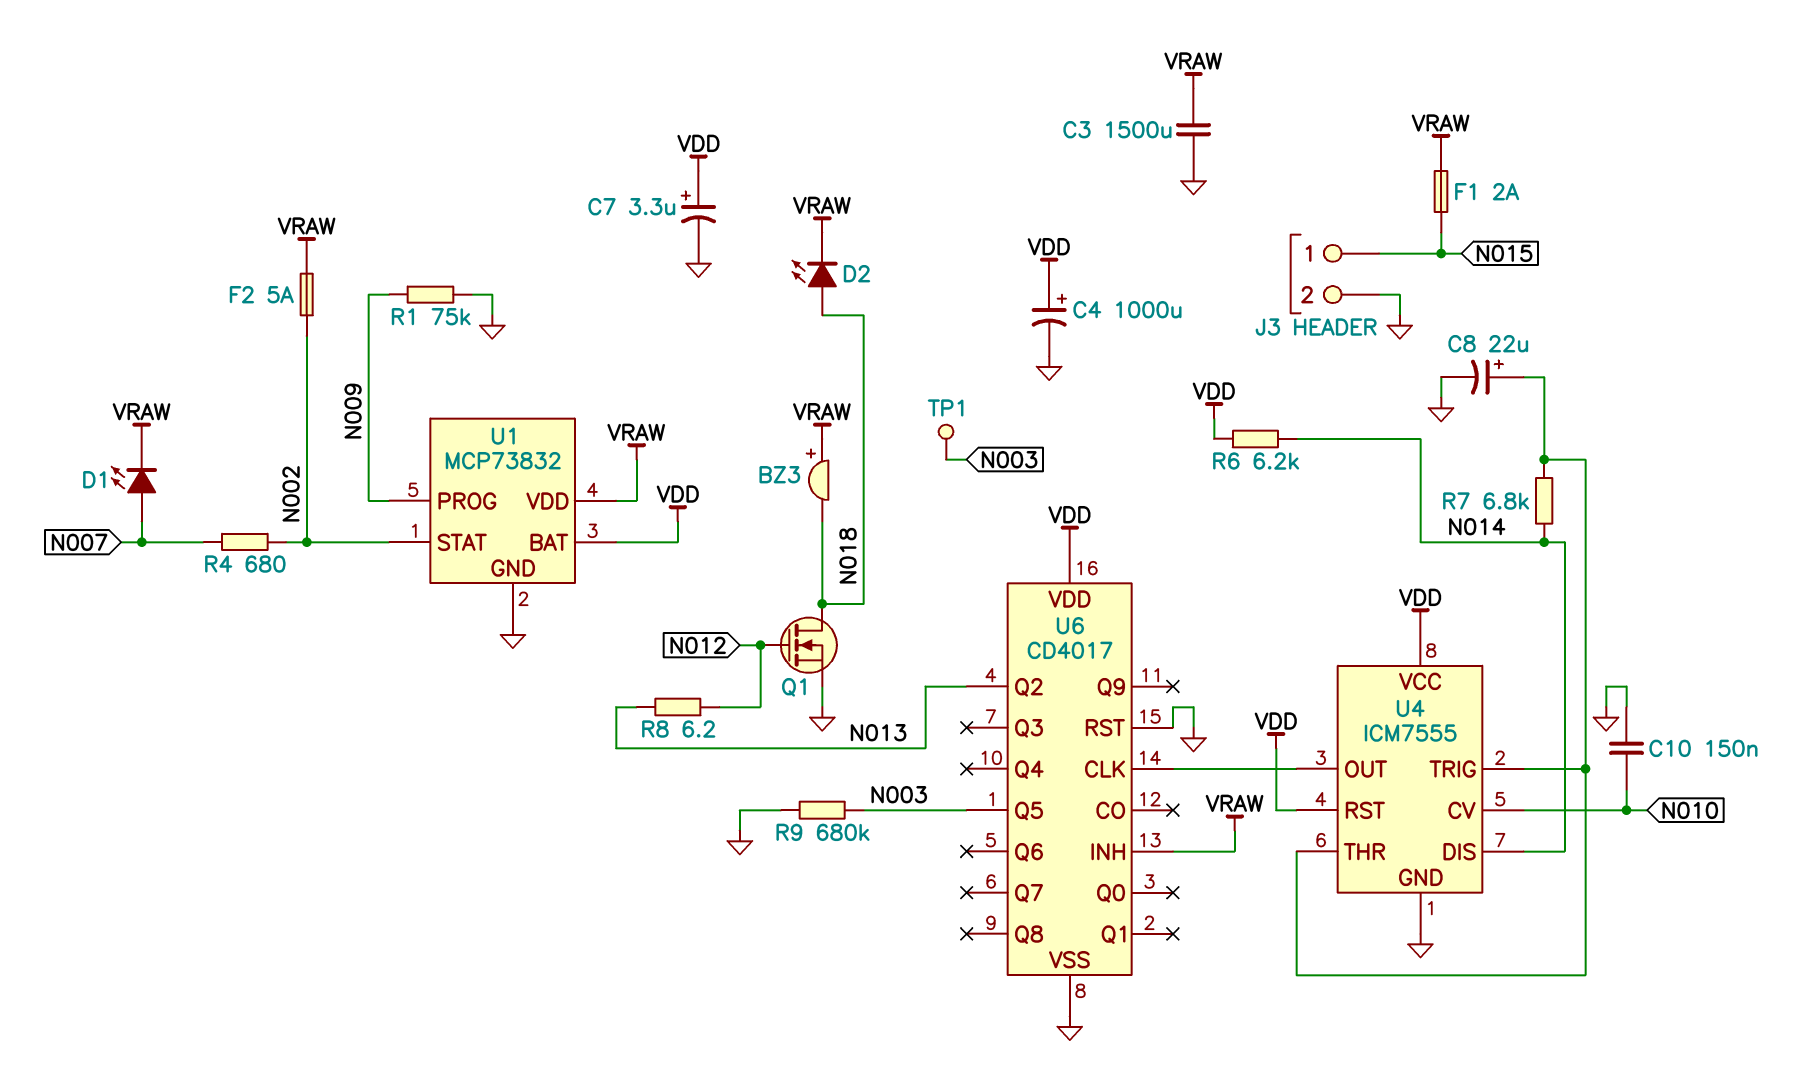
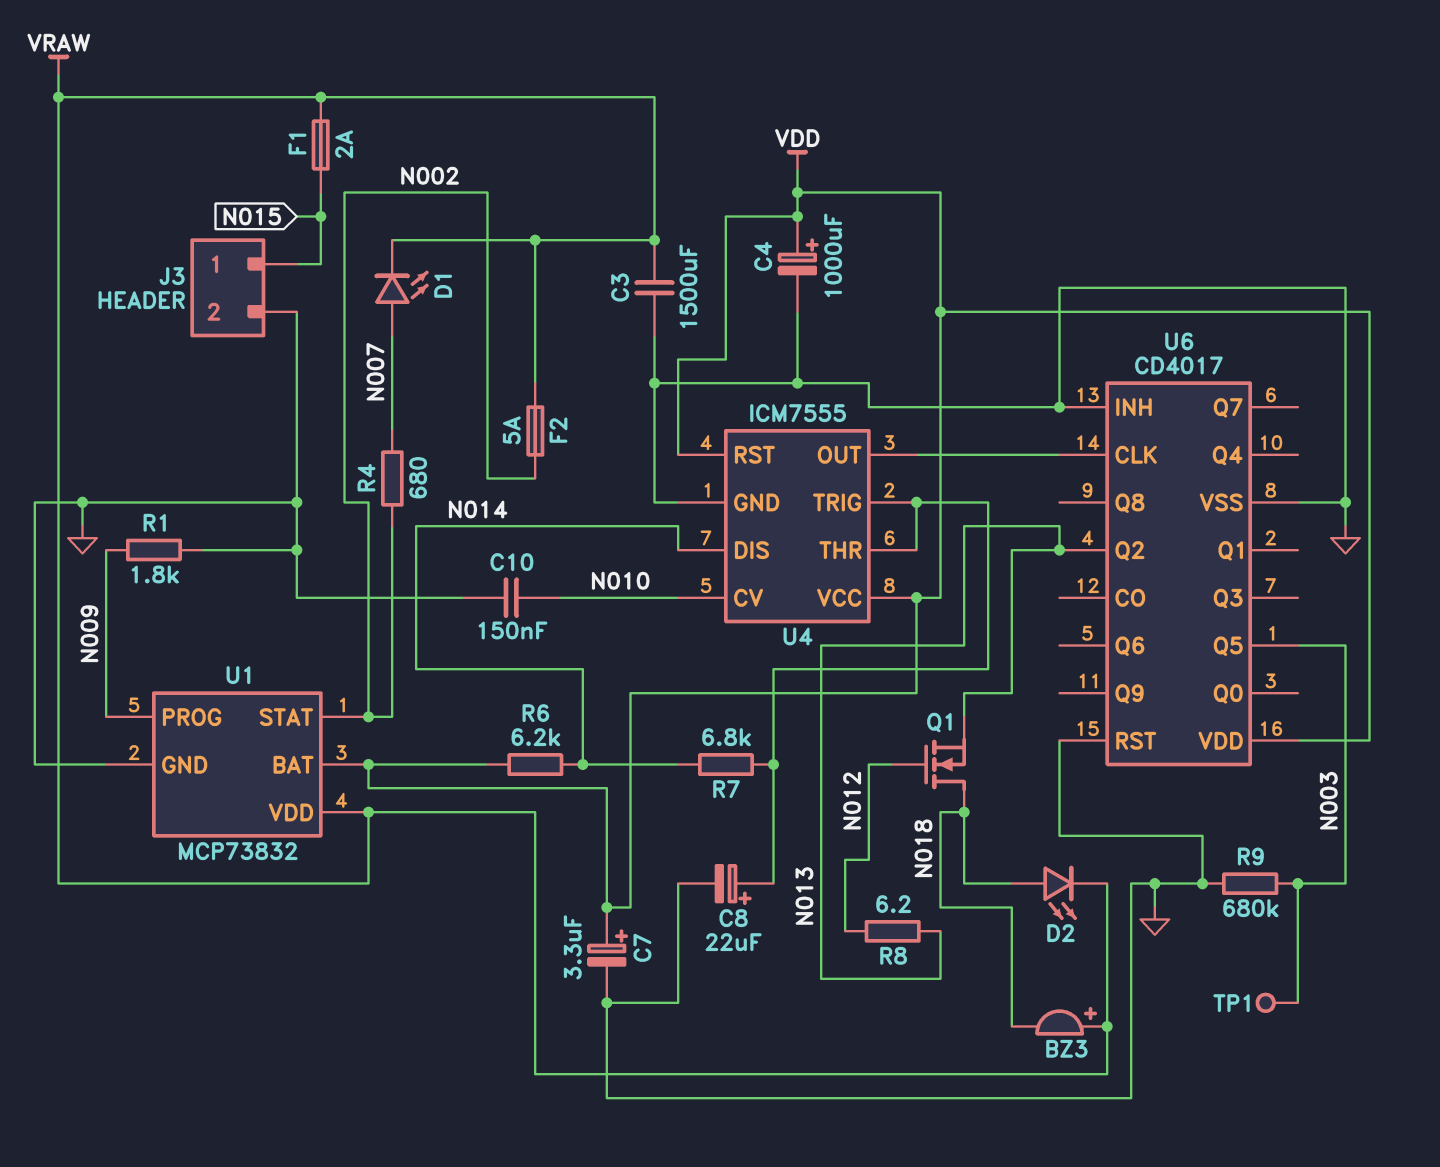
Q1: NMOS (G N012, D N018, S GND) -> NMOS (G N012, D N018, S N013)
R1: 75k (GND, N009) -> 1.8k (GND, N009)
U6 pin INH: VRAW -> GND

